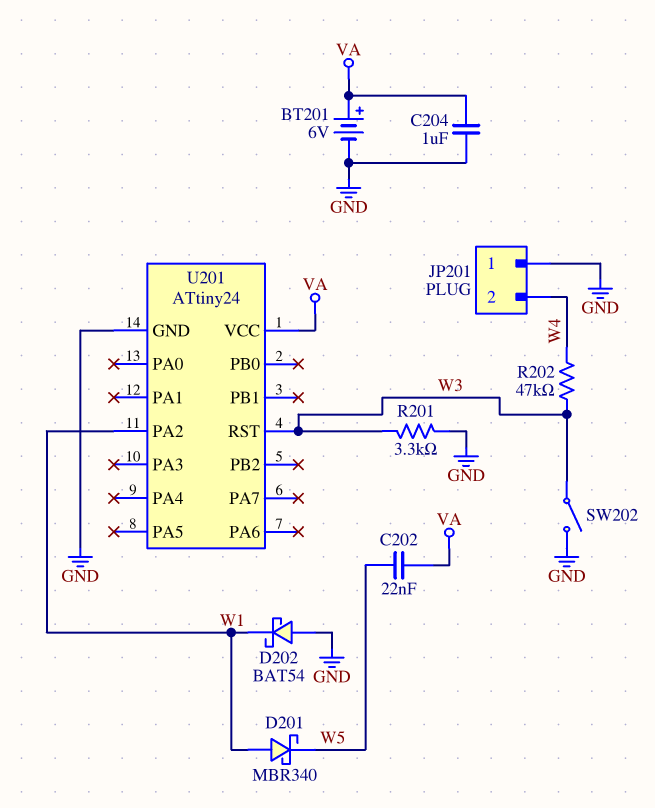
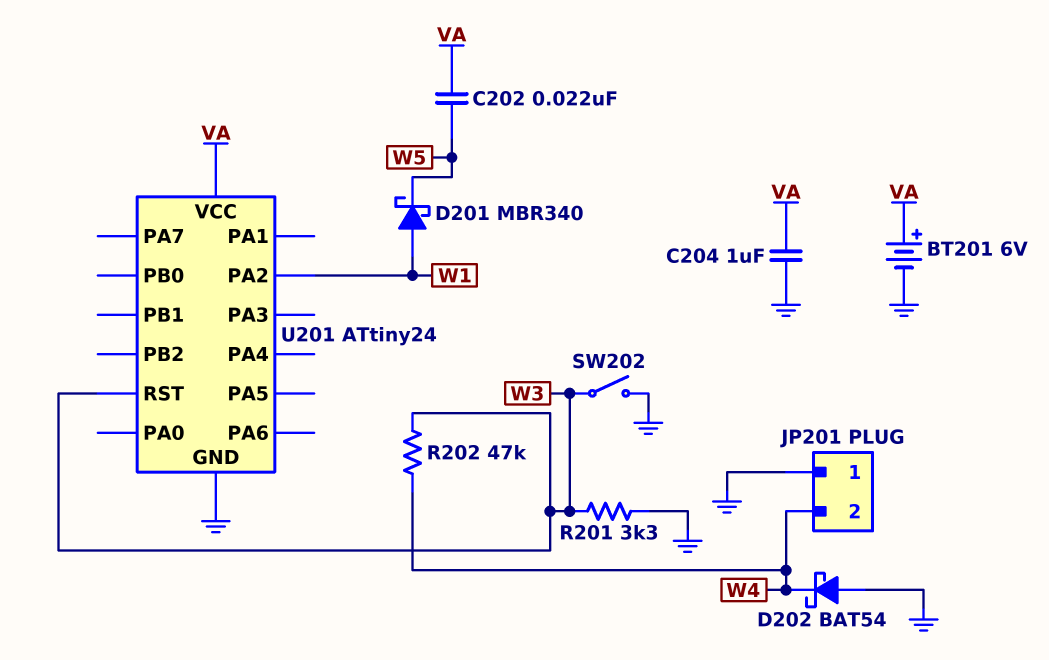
D202: schottky BAT54 (A GND, K W1) -> schottky BAT54 (A GND, K W4)

